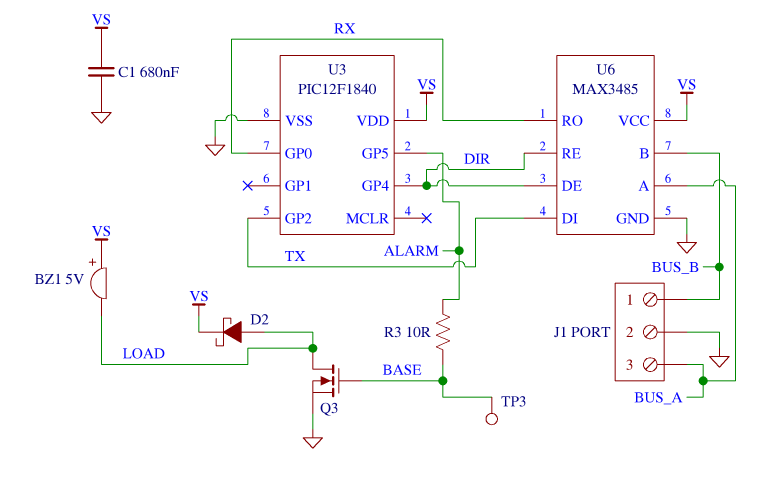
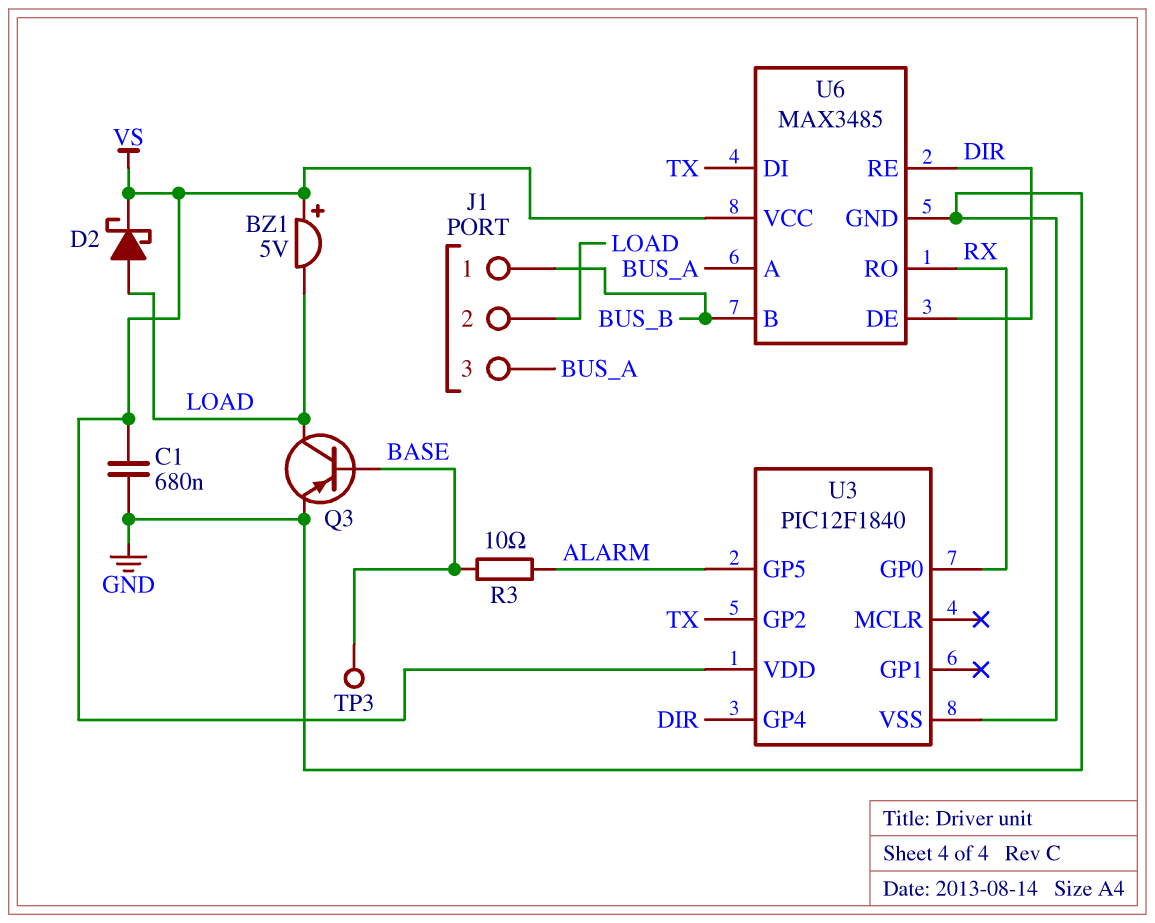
J1 pin 2: GND -> LOAD
Q3: NMOS (G BASE, D LOAD, S GND) -> PNP (B BASE, C LOAD, E GND)

